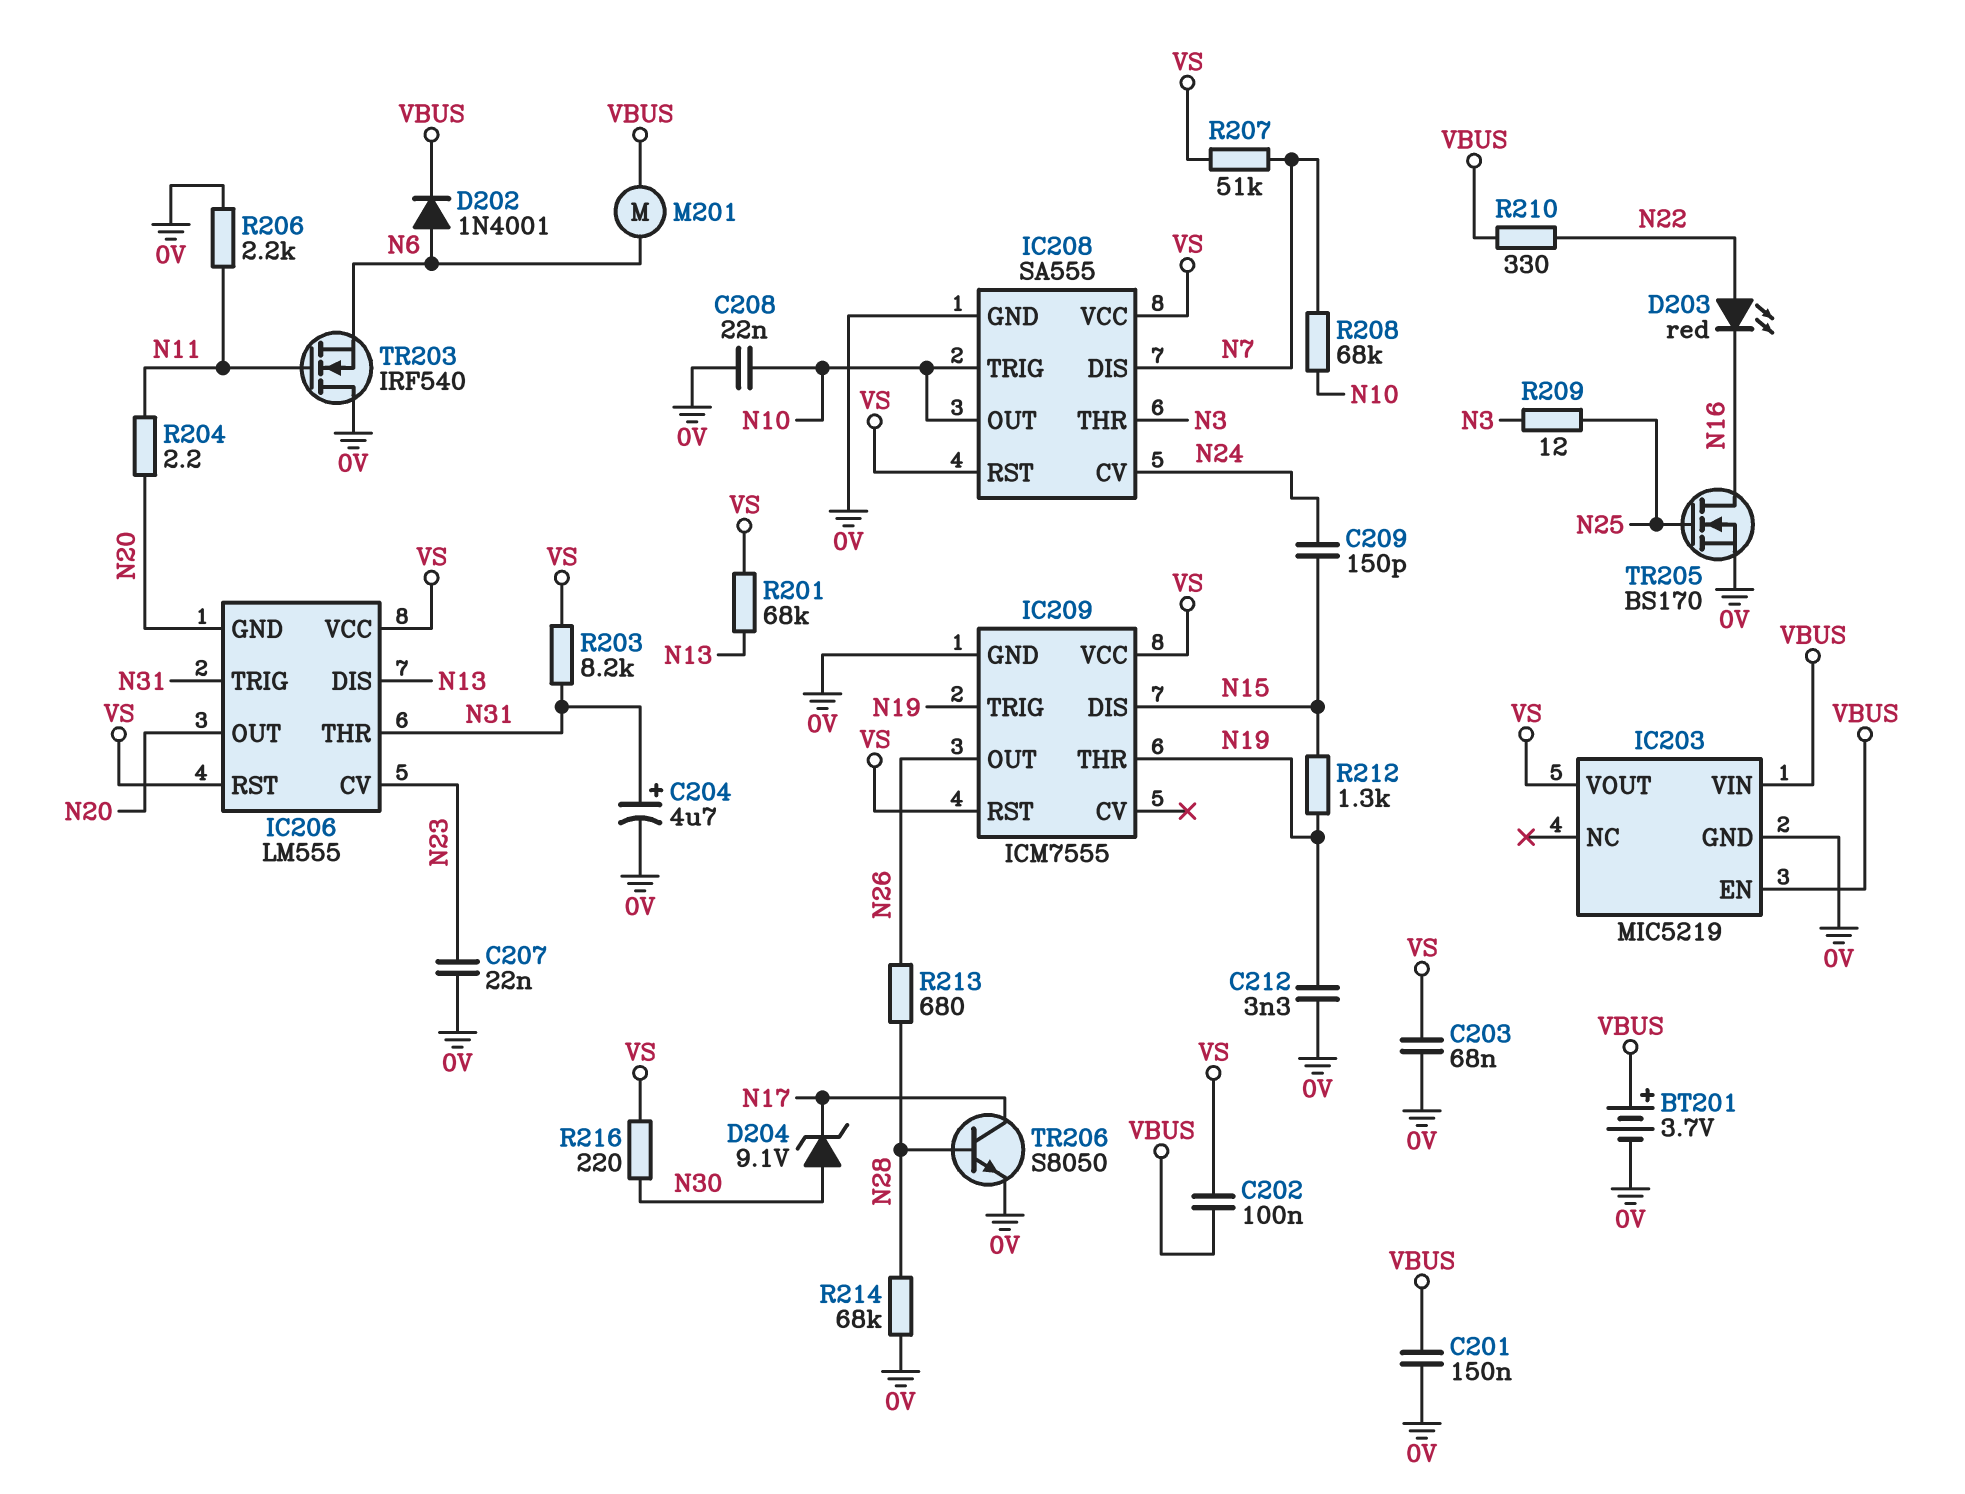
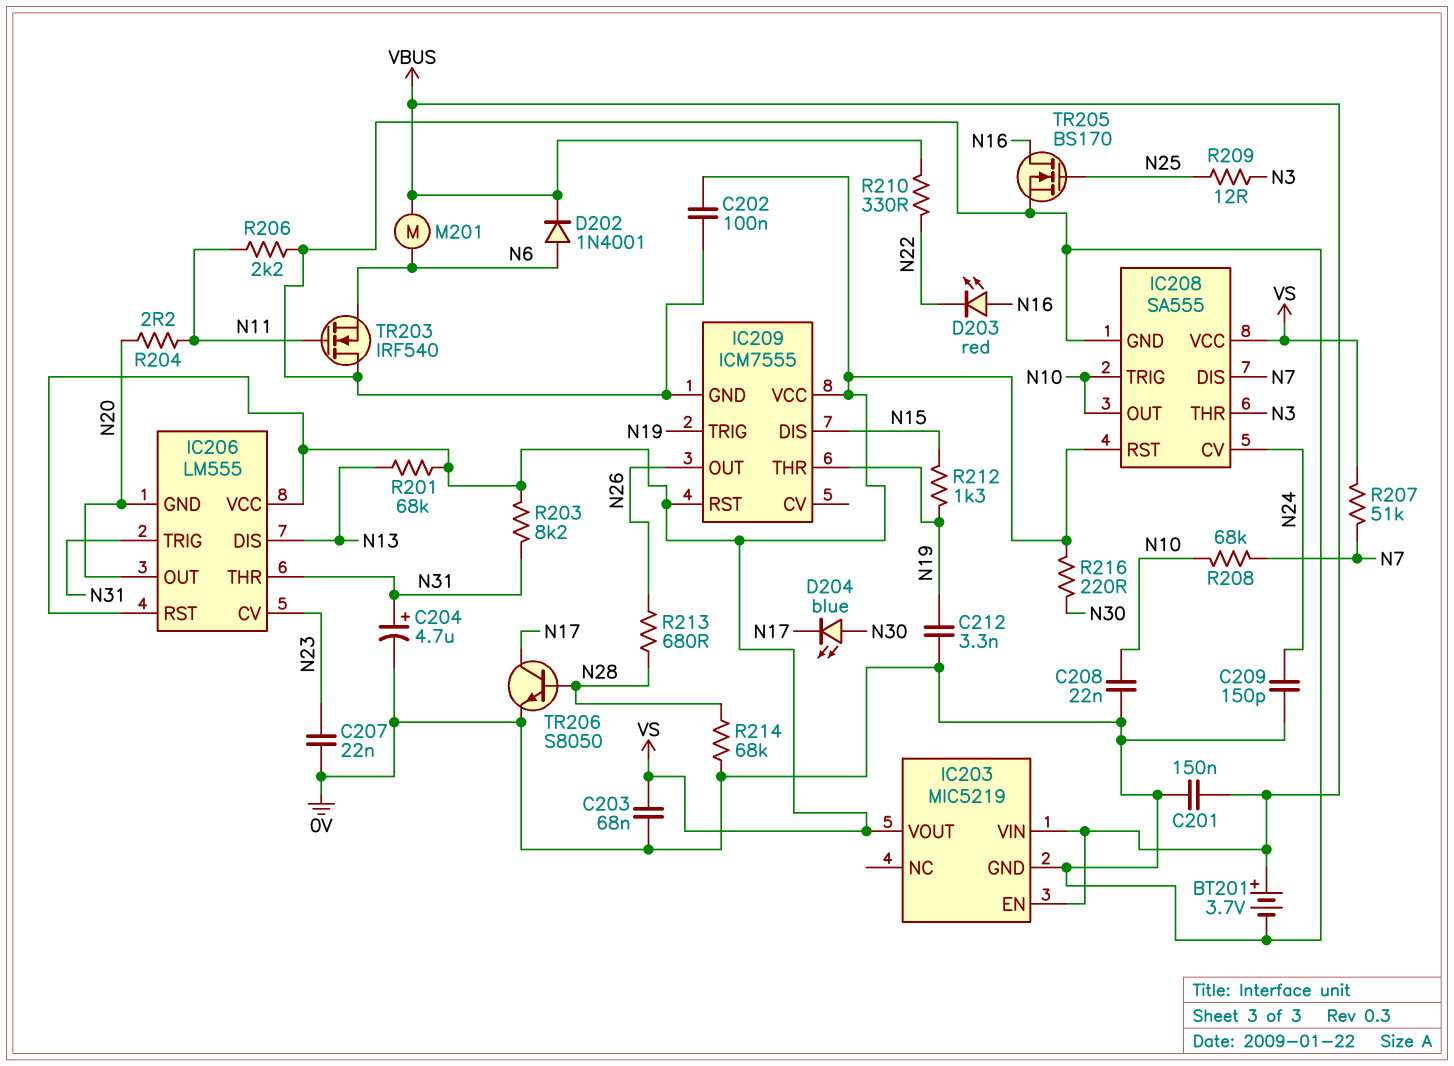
C202: 100nF (VBUS, VS) -> 100nF (0V, VS)
C209: 150pF (N15, N24) -> 150pF (0V, N24)
D203: LED red (A N22, K N16) -> LED red (A N16, K N22)
D204: zener 9.1V (A N30, K N17) -> LED blue (A N30, K N17)

